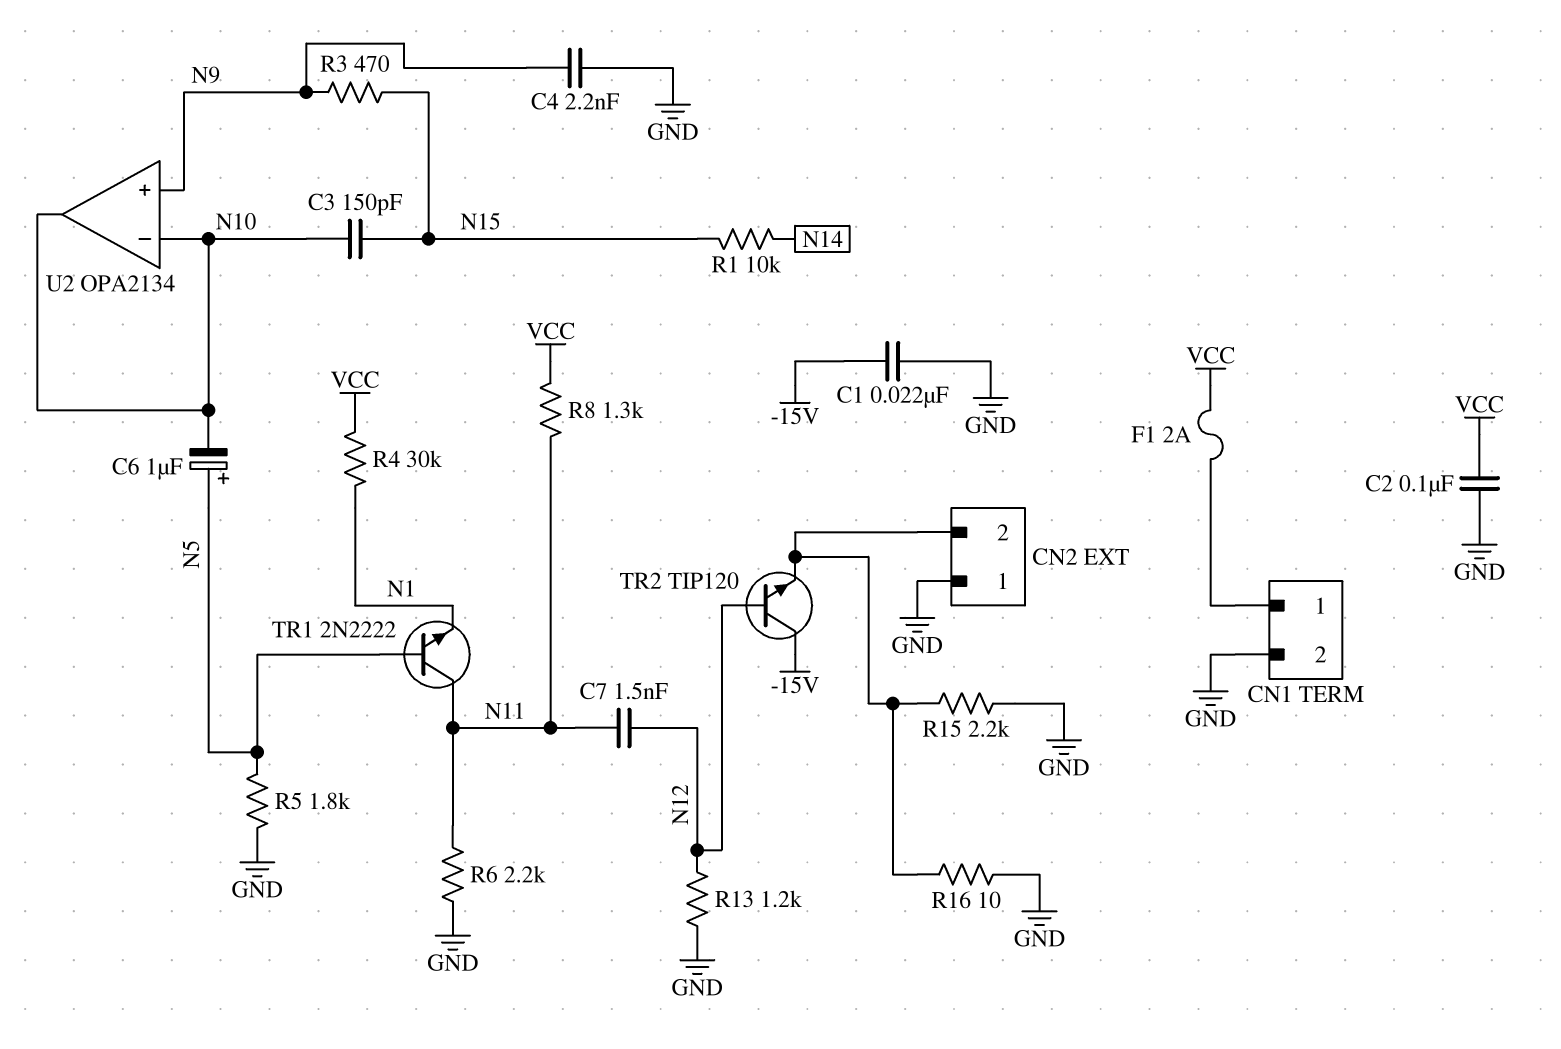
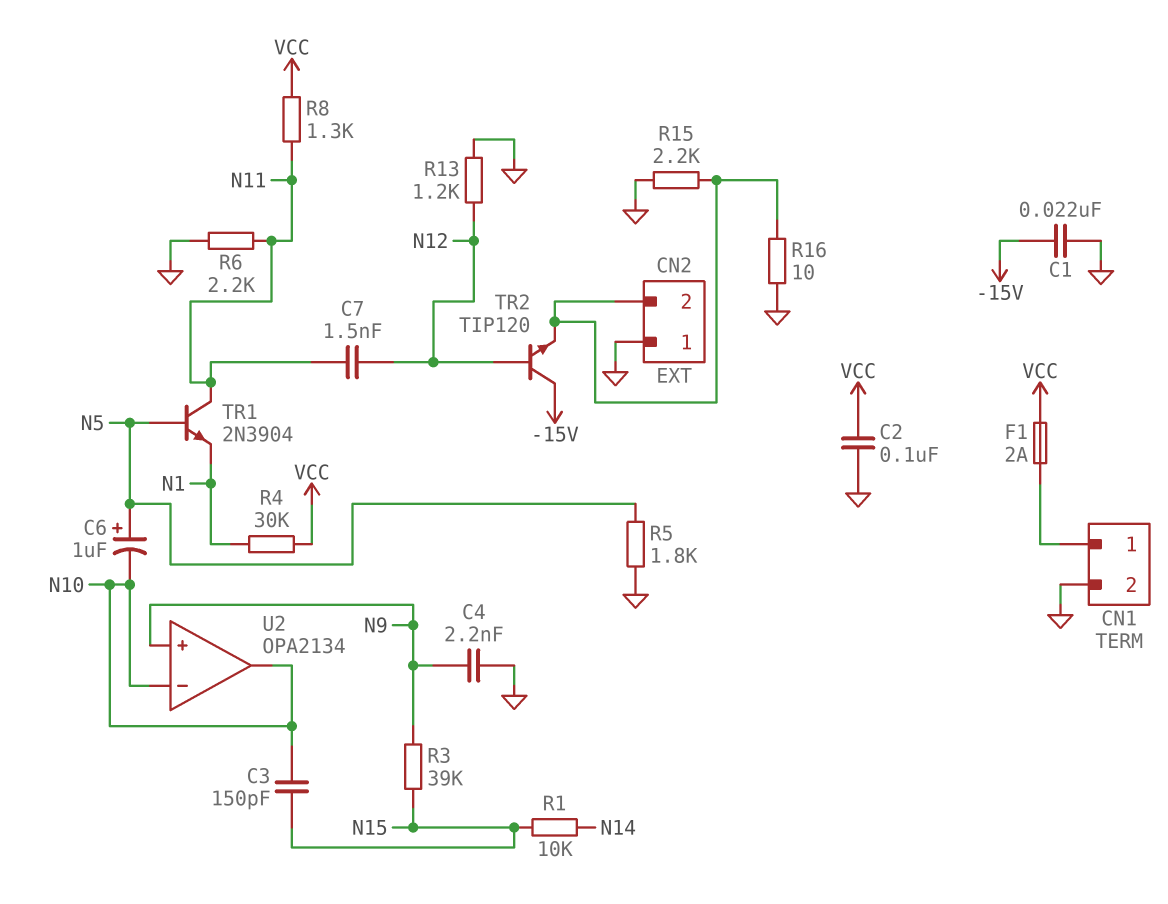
R3: 470 (N9, N15) -> 39k (N9, N15)
TR1: NPN 2N2222 (B N5, C N11, E N1) -> NPN 2N3904 (B N5, C N11, E N1)

